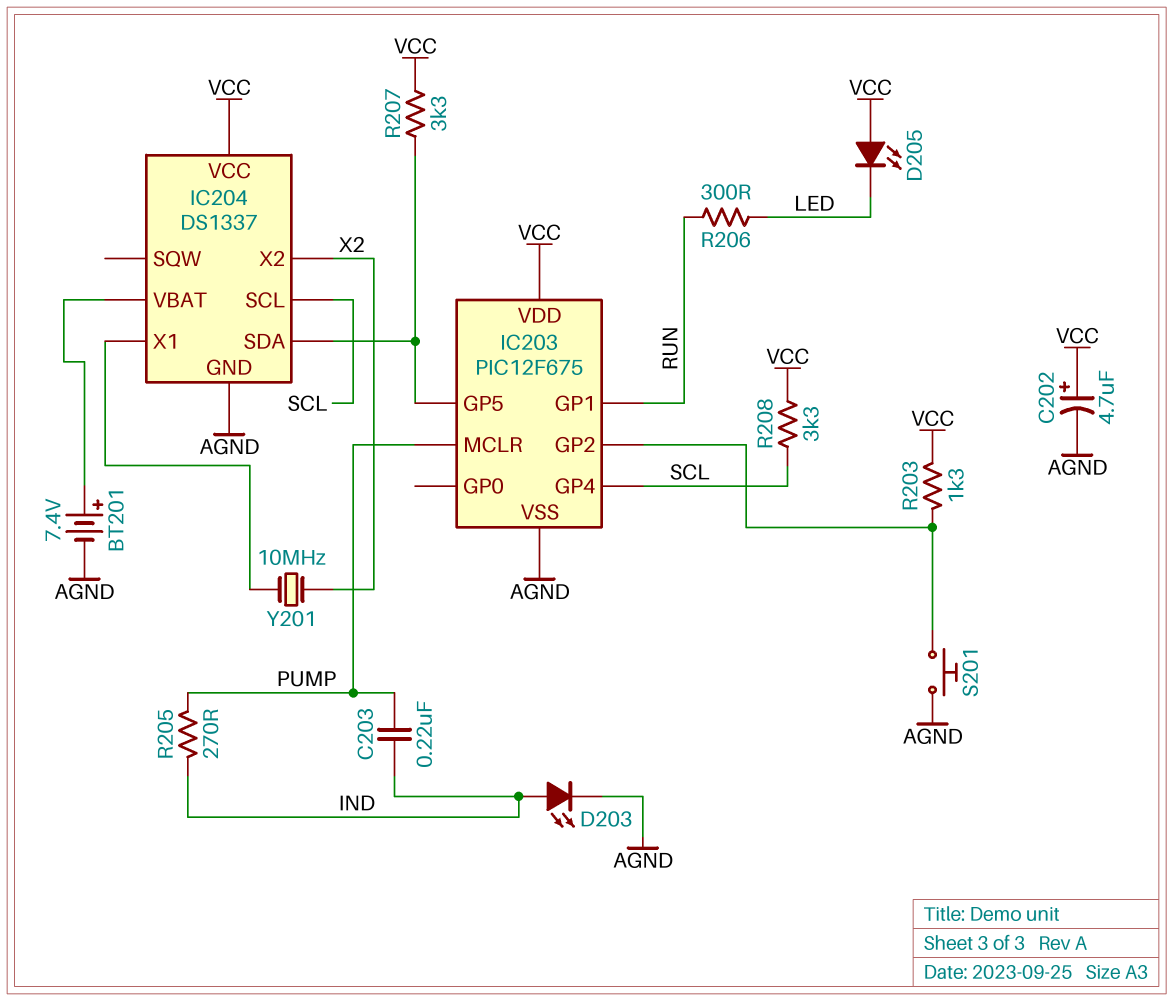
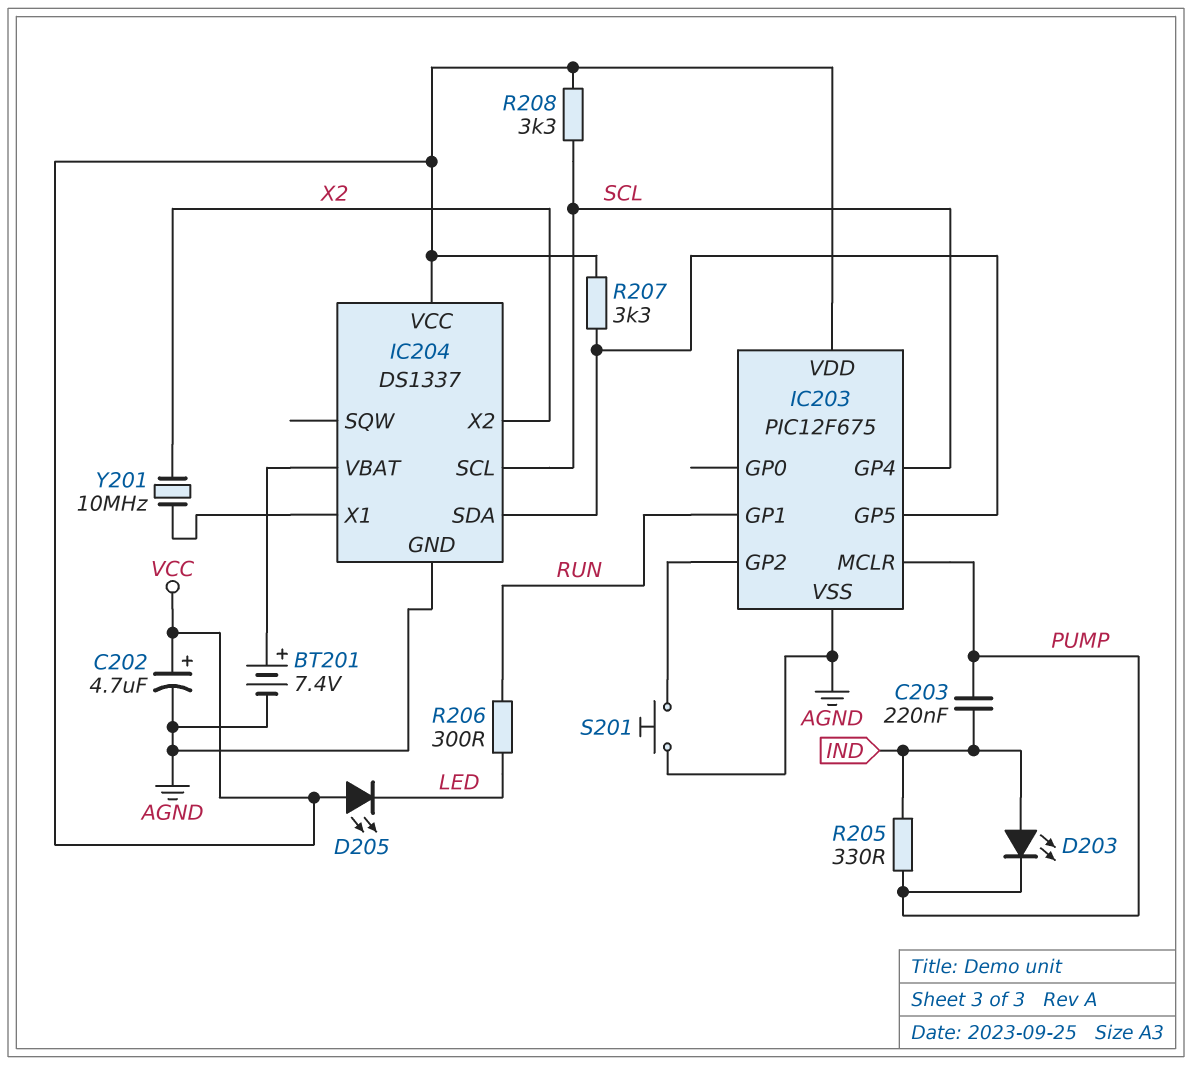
D203: LED (A IND, K AGND) -> LED (A IND, K PUMP)
R203: 1.3k (IC203/GP2, VCC) -> none
R205: 270 (IND, PUMP) -> 330 (IND, PUMP)

